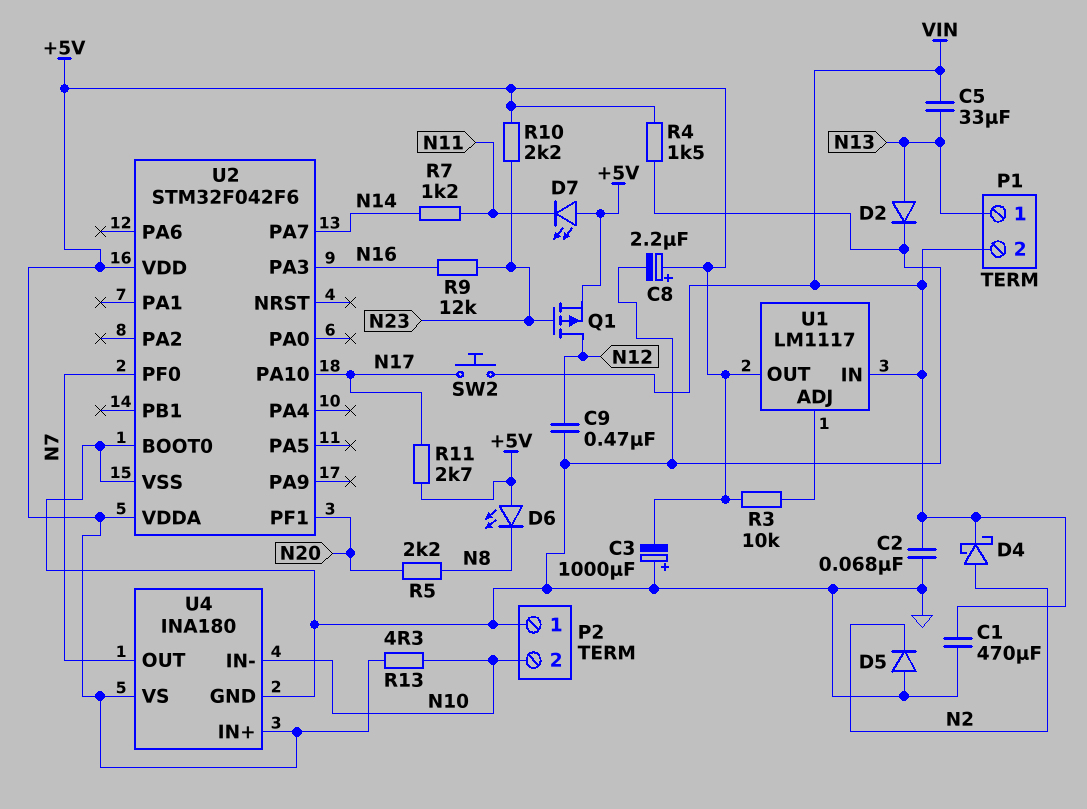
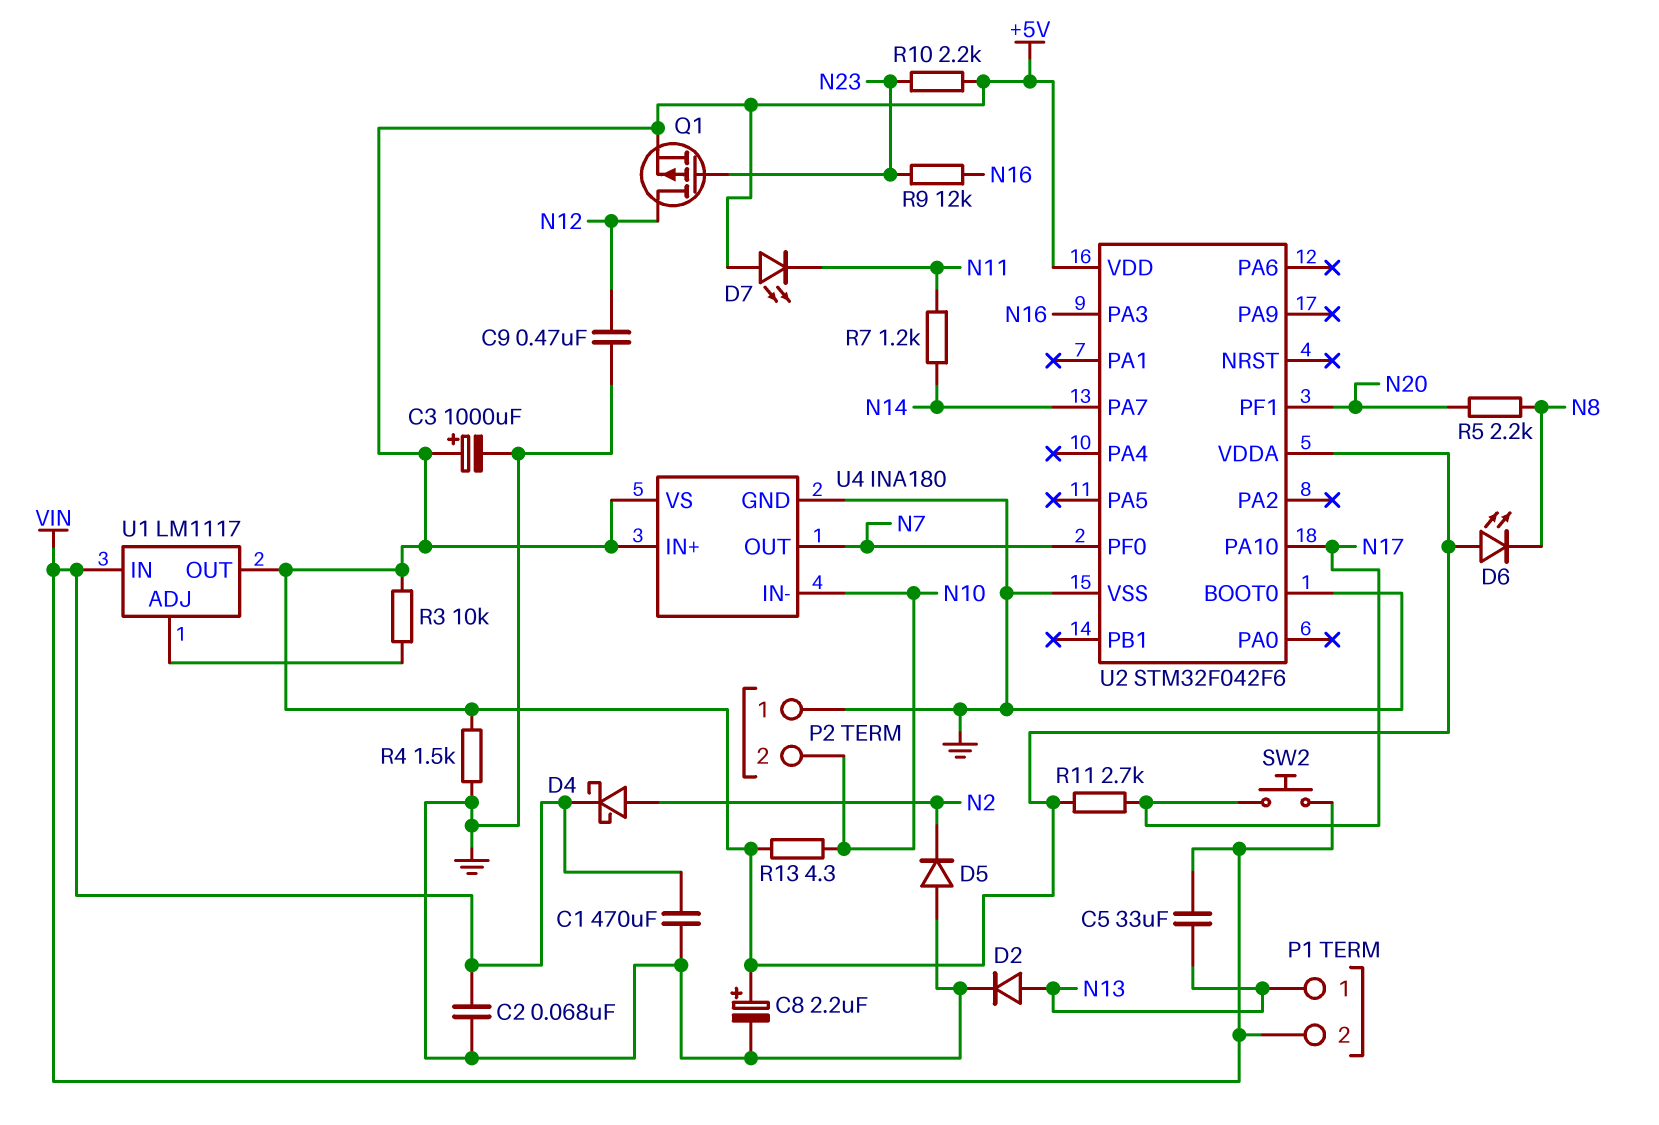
C3: 1000uF (plus GND, minus +5V) -> 1000uF (plus +5V, minus GND)

